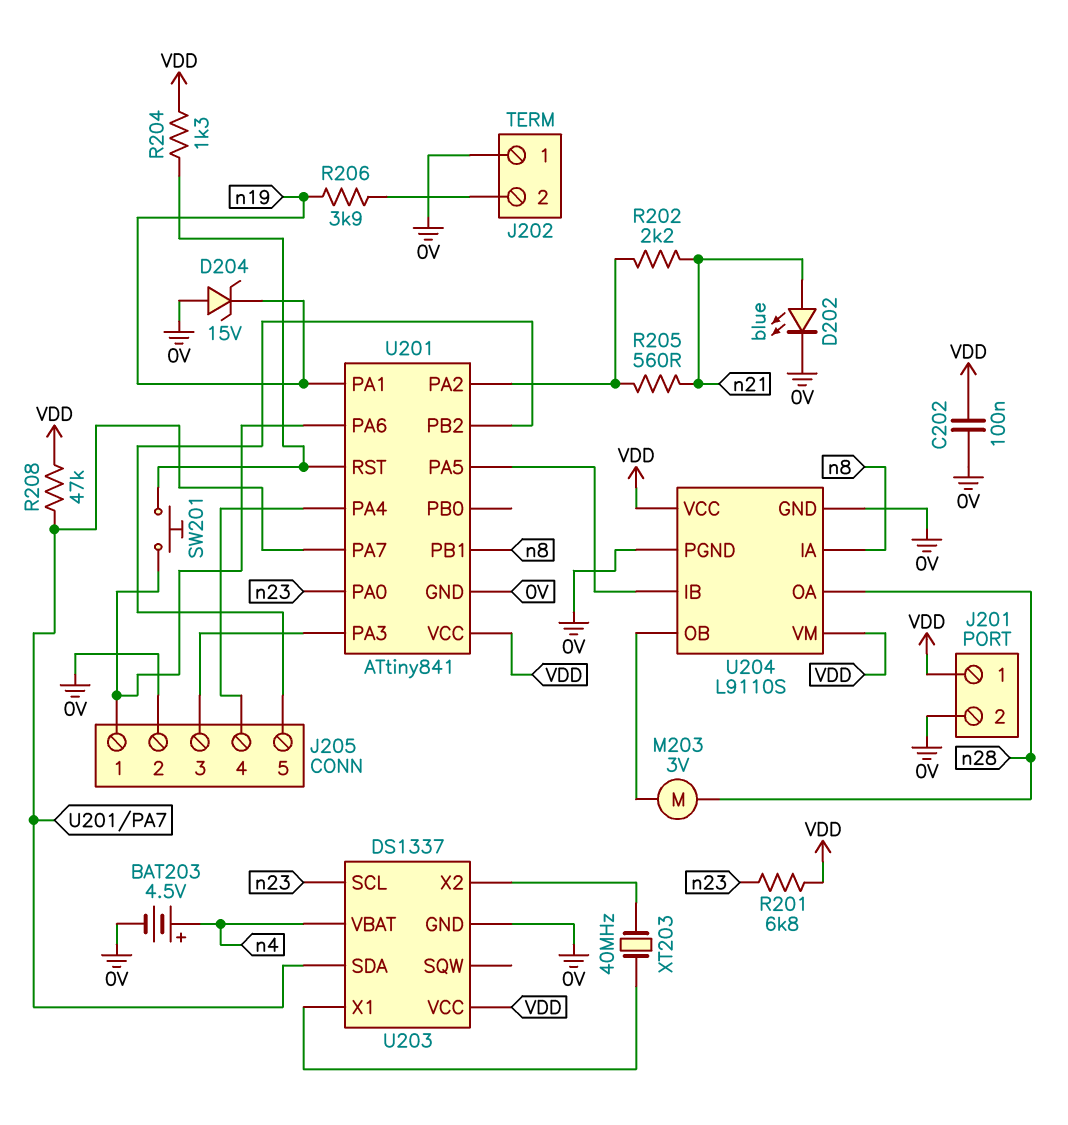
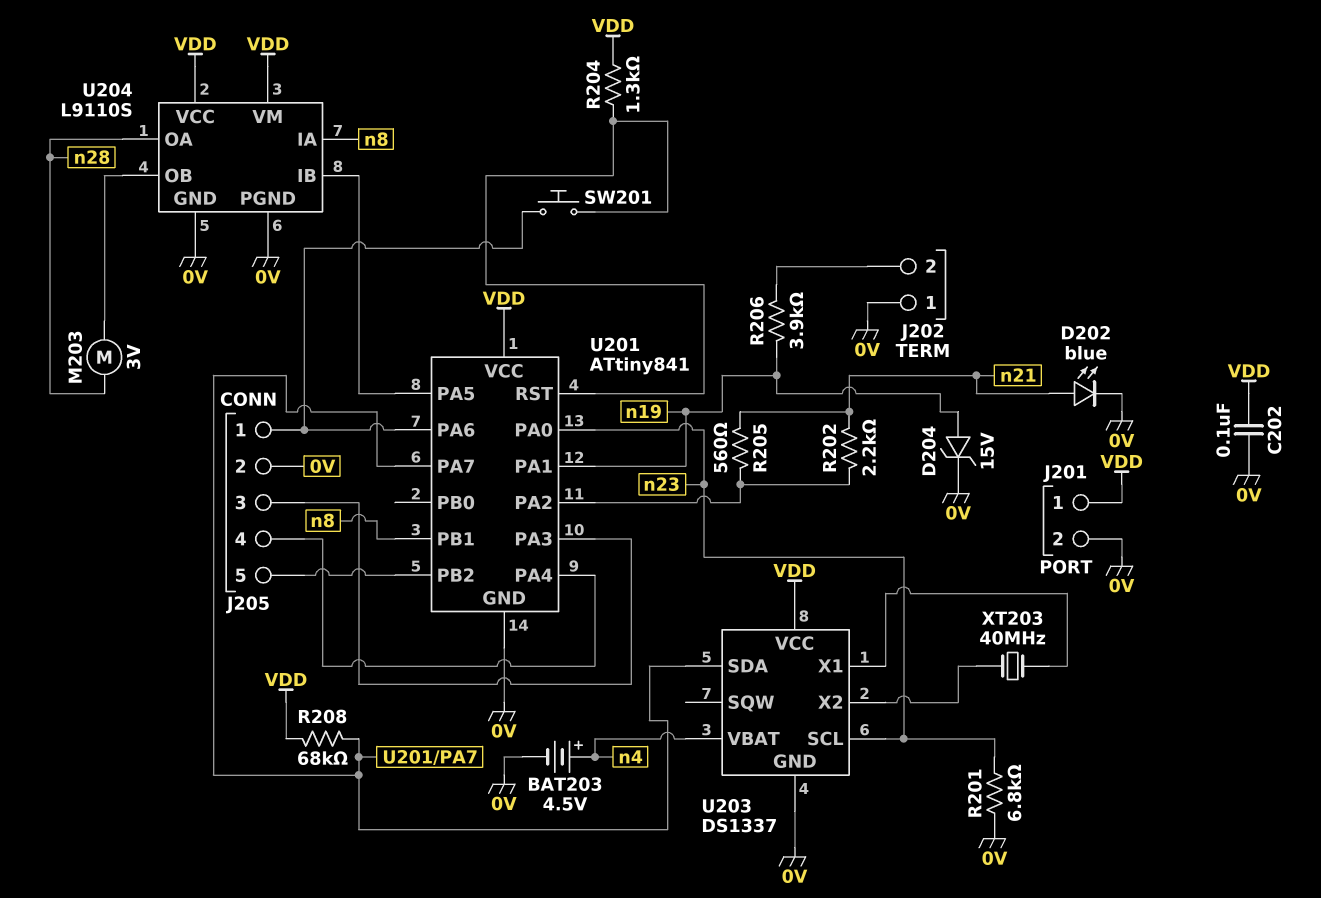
D204: zener 15V (A 0V, K n19) -> zener 15V (A n19, K 0V)
R201: 6.8k (VDD, n23) -> 6.8k (0V, n23)
R208: 47k (U201/PA7, VDD) -> 68k (U201/PA7, VDD)

